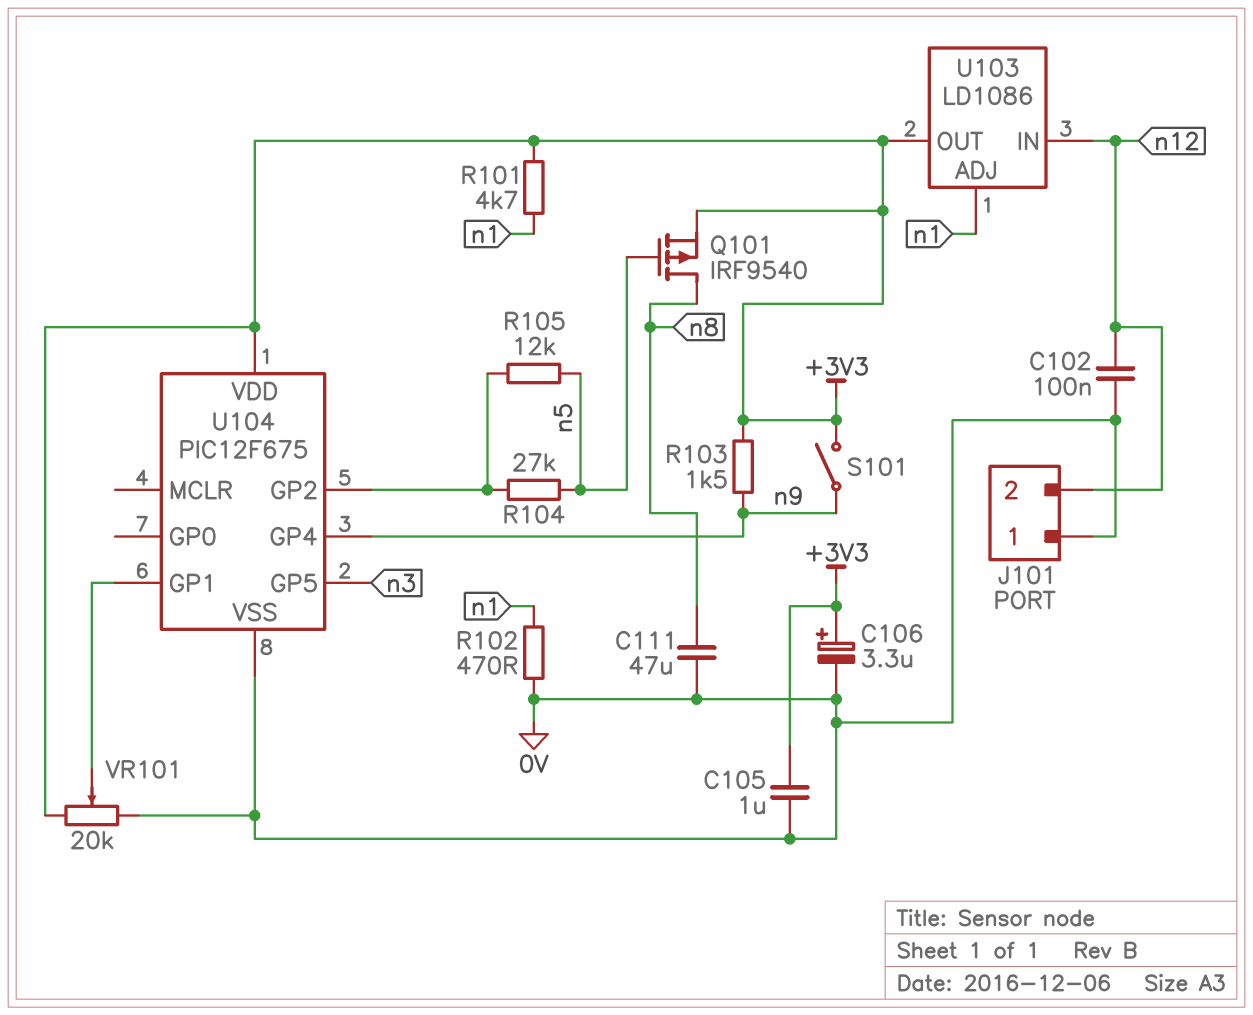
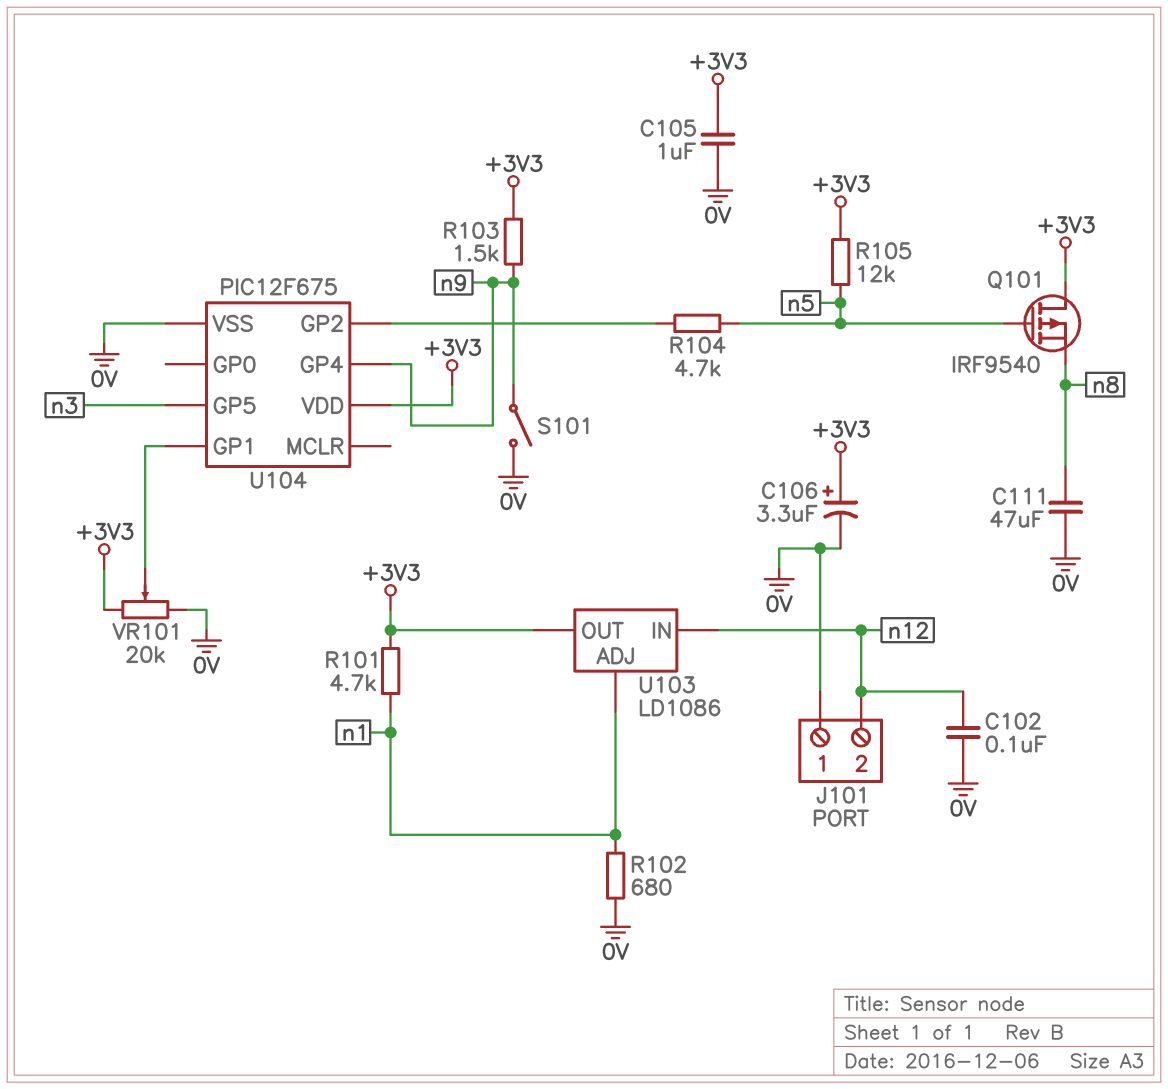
Q101: PMOS IRF9540 (G n5, D n8, S +3V3) -> PMOS IRF9540 (G n5, D +3V3, S n8)
R102: 470 (0V, n1) -> 680 (0V, n1)
R104: 27k (U104/GP2, n5) -> 4.7k (U104/GP2, n5)
R105: 12k (U104/GP2, n5) -> 12k (+3V3, n5)
S101: switch (+3V3, n9) -> switch (0V, n9)

